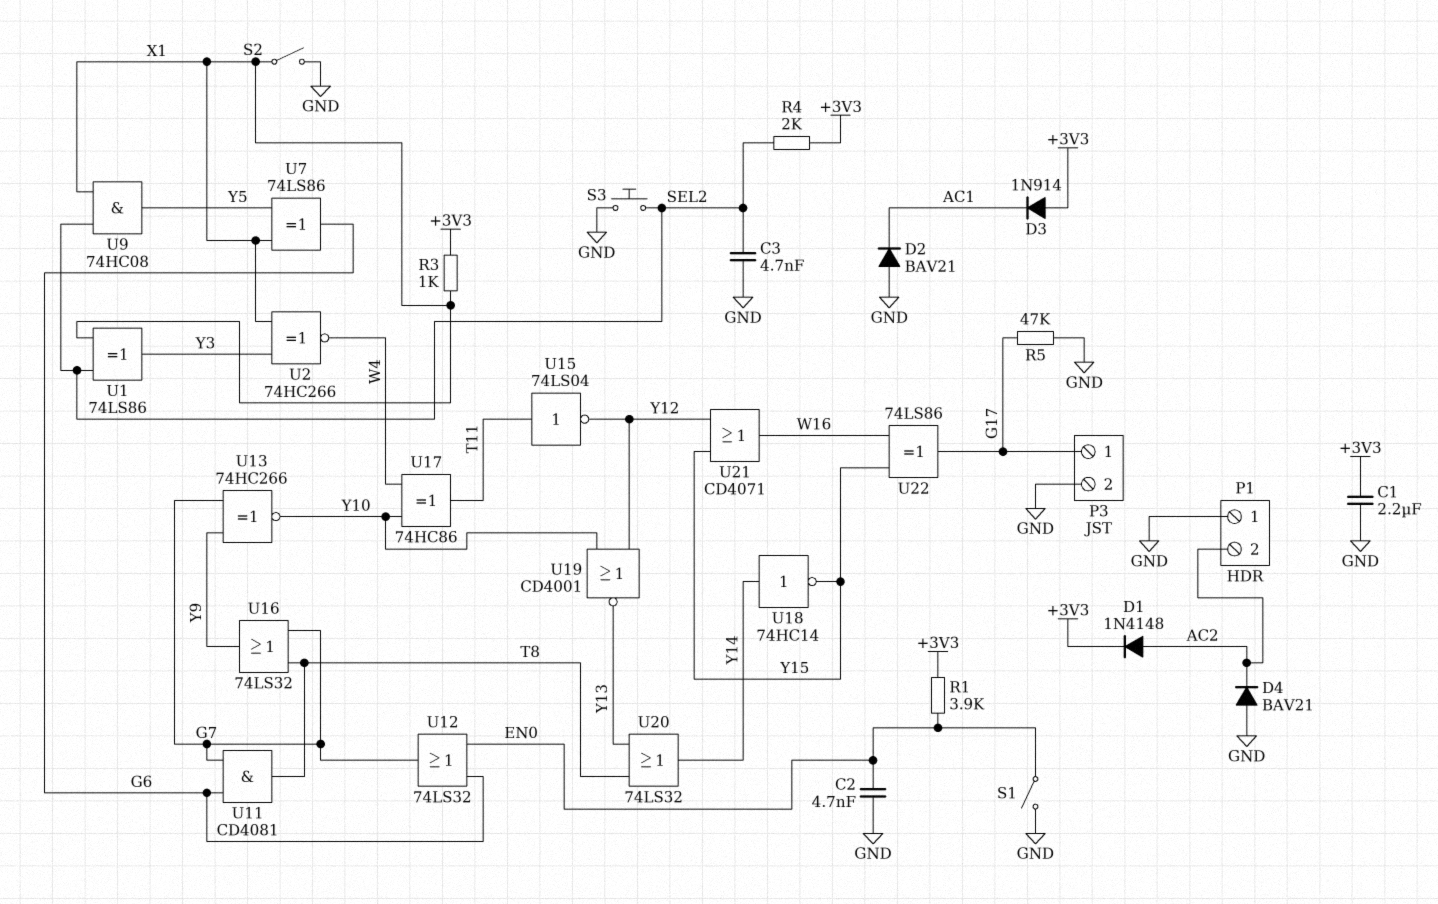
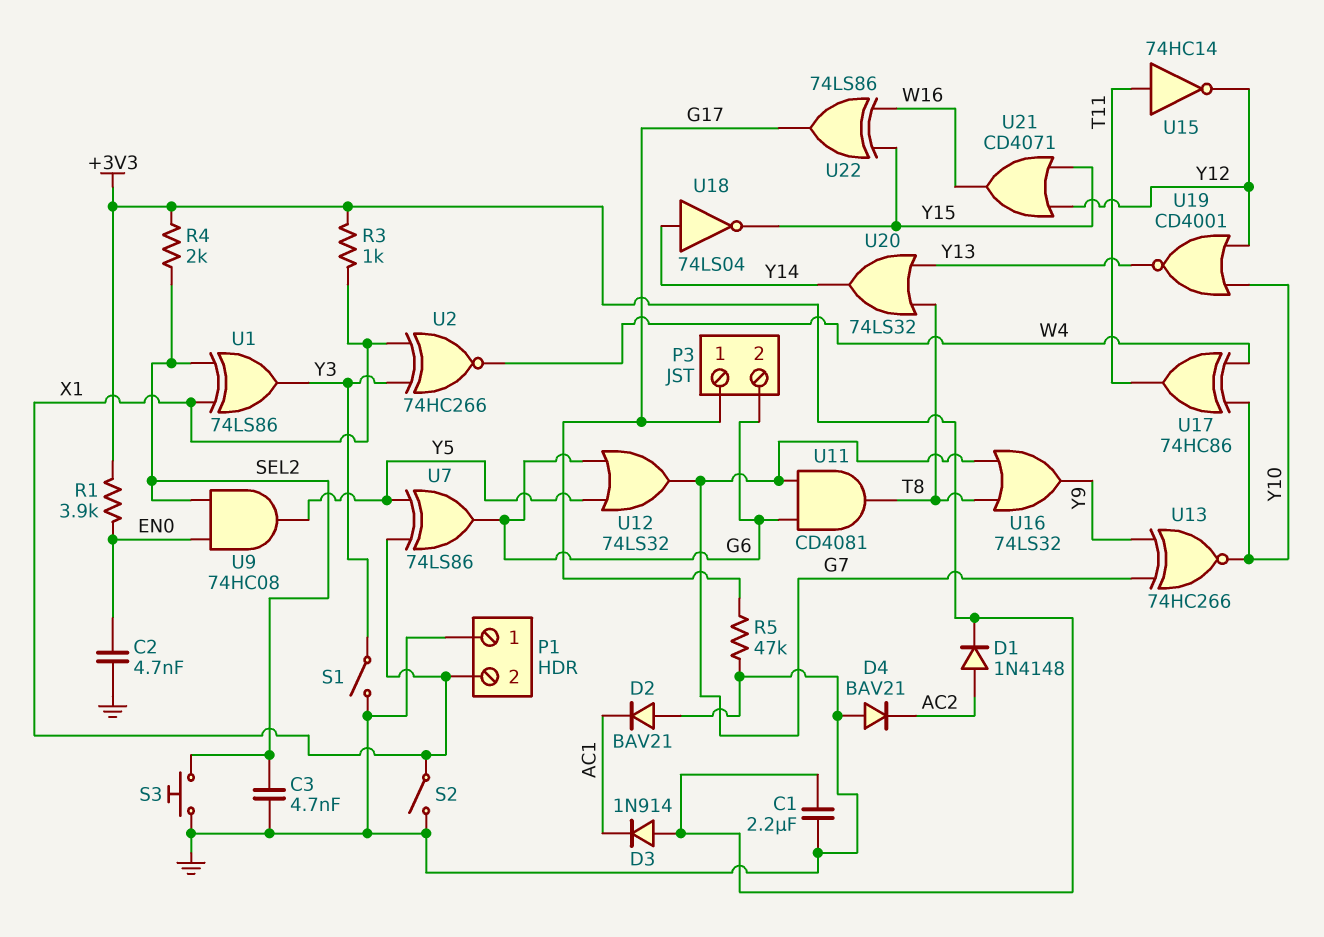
P1 pin 2: AC2 -> X1
P3 pin 2: GND -> G6
S1: switch (EN0, GND) -> switch (GND, Y3)
U9: AND 74HC08 (in SEL2, in X1, out Y5) -> AND 74HC08 (in EN0, in SEL2, out Y5)
U12: OR 74LS32 (in EN0, in G6, out G7) -> OR 74LS32 (in G6, in Y5, out G7)
U15: NOT 74LS04 (in T11, out Y12) -> NOT 74HC14 (in T11, out Y12)
U18: NOT 74HC14 (in Y14, out Y15) -> NOT 74LS04 (in Y14, out Y15)

